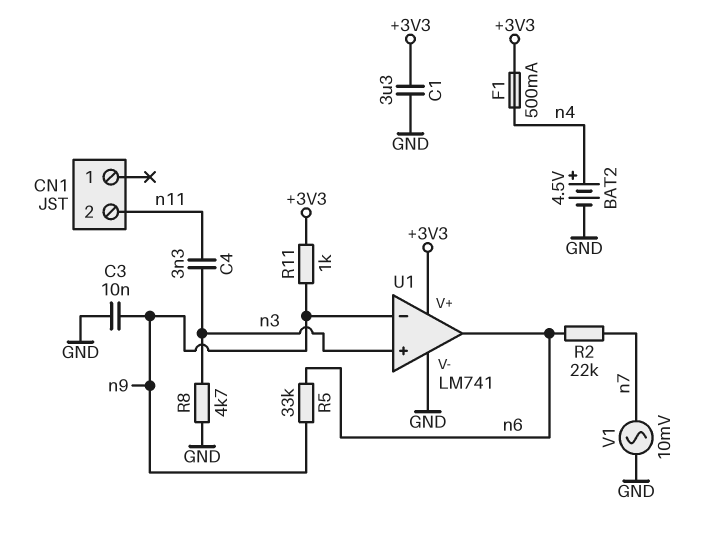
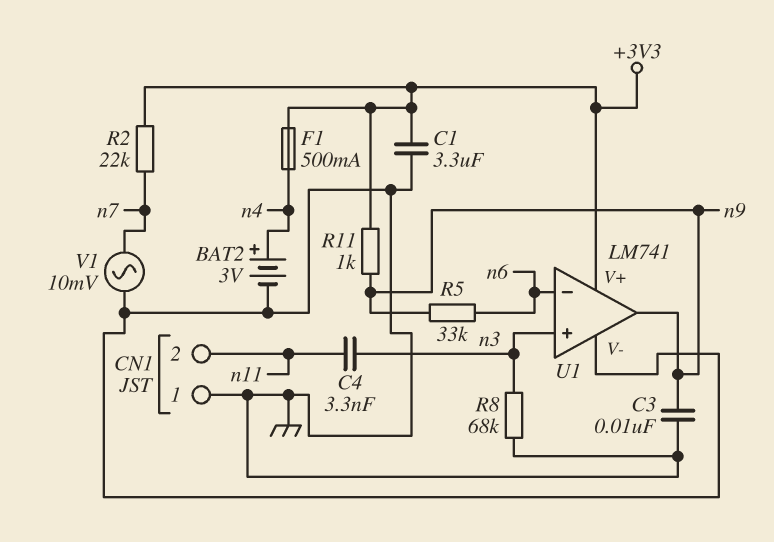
BAT2: 4.5V (plus n4, minus GND) -> 3V (plus n4, minus GND)
CN1 pin 1: none -> GND
R2: 22k (n6, n7) -> 22k (+3V3, n7)
R8: 4.7k (GND, n3) -> 68k (GND, n3)
U1 pin in-: n9 -> n6
U1 pin out: n6 -> n9

